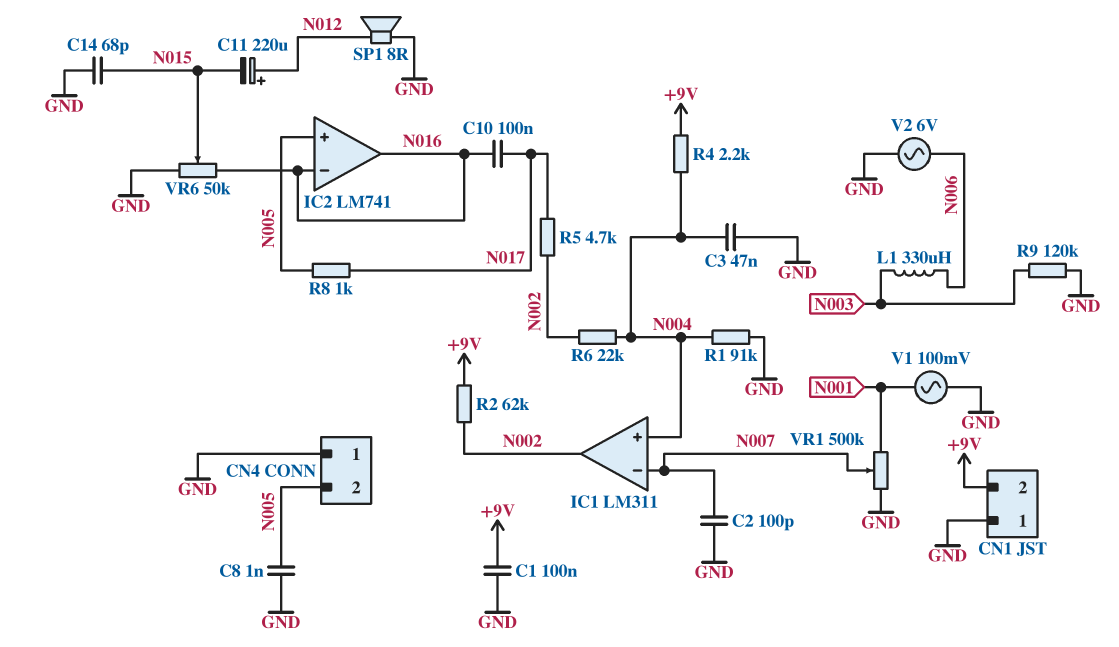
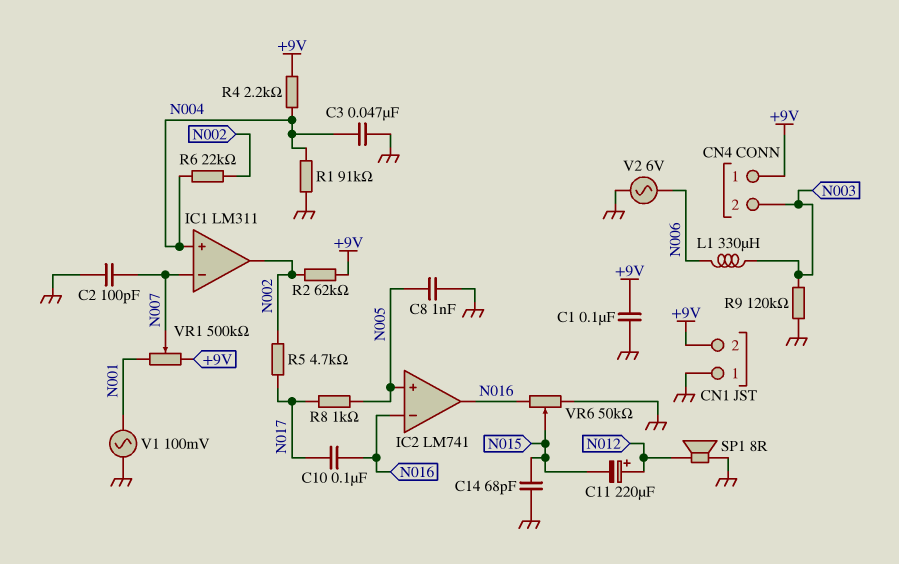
CN4 pin 1: GND -> +9V
CN4 pin 2: N005 -> N003
VR1: 500k (GND, N001, wiper N007) -> 500k (+9V, N001, wiper N007)

